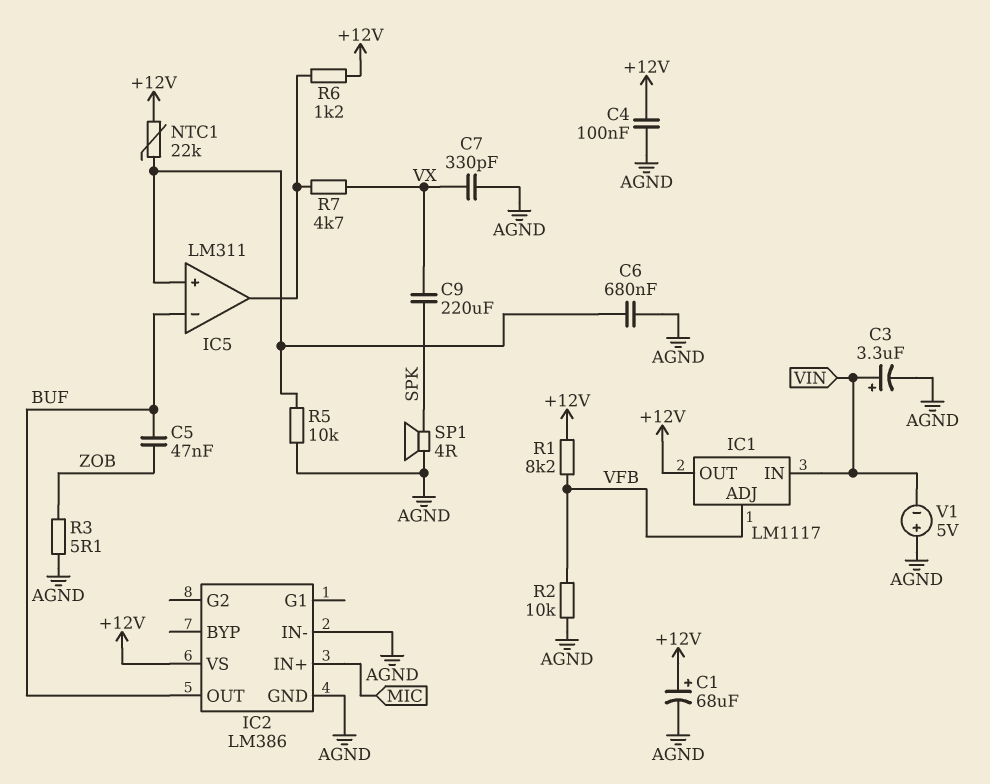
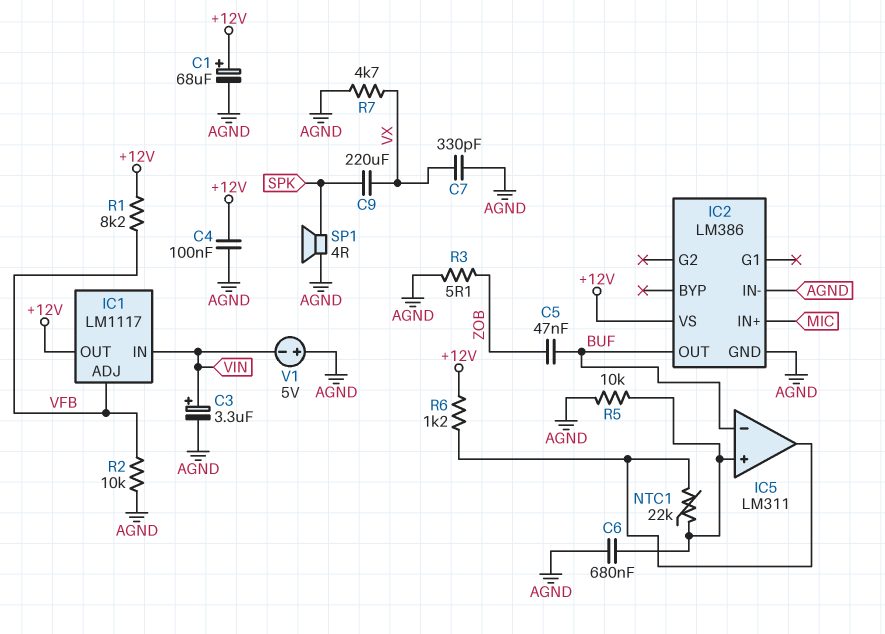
NTC1: 22k (+12V, IC5/in+) -> 22k (IC5/in+, IC5/out)
R7: 4.7k (IC5/out, VX) -> 4.7k (AGND, VX)

